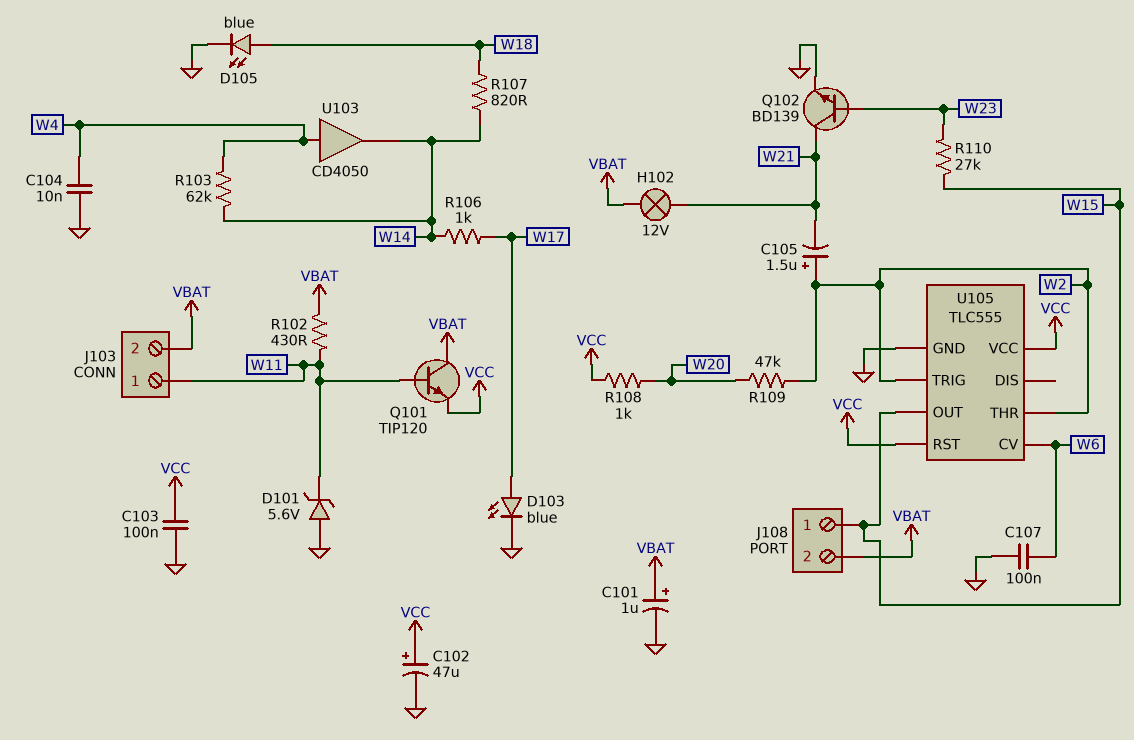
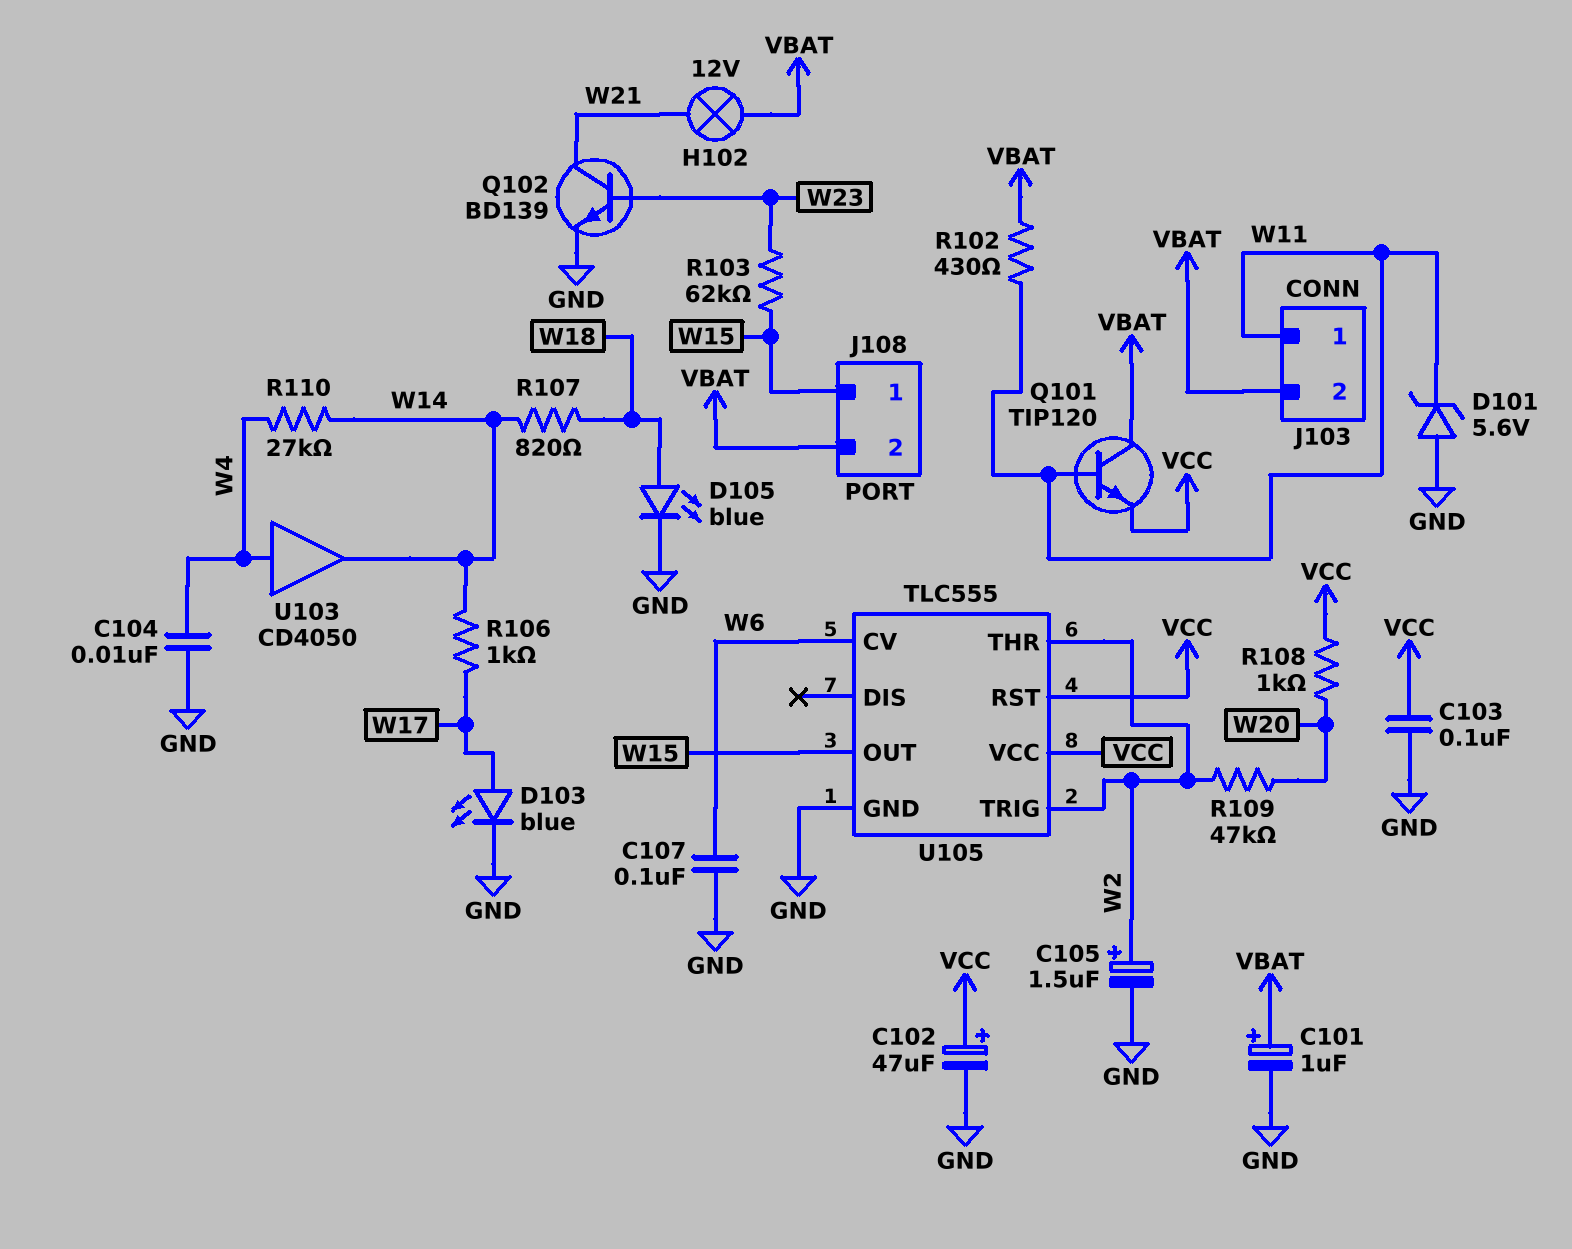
C105: 1.5uF (plus W2, minus W21) -> 1.5uF (plus W2, minus GND)
R103: 62k (W4, W14) -> 62k (W15, W23)
R110: 27k (W15, W23) -> 27k (W4, W14)

